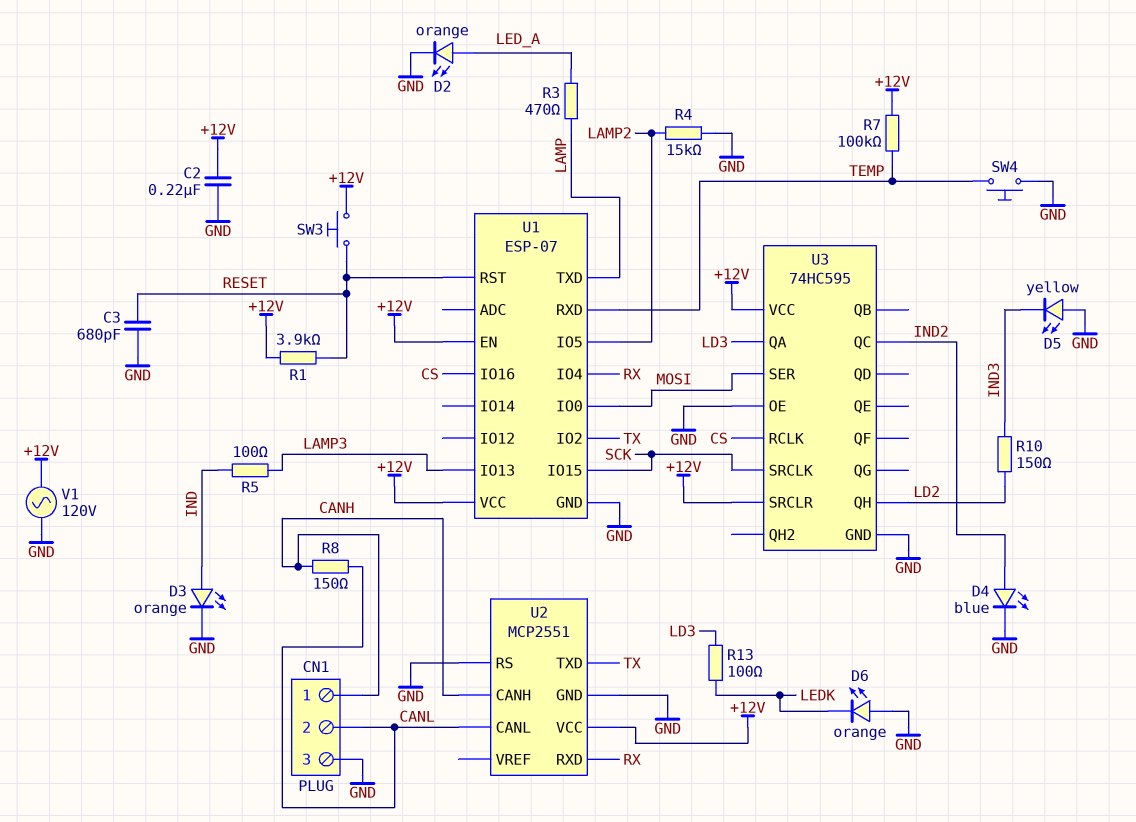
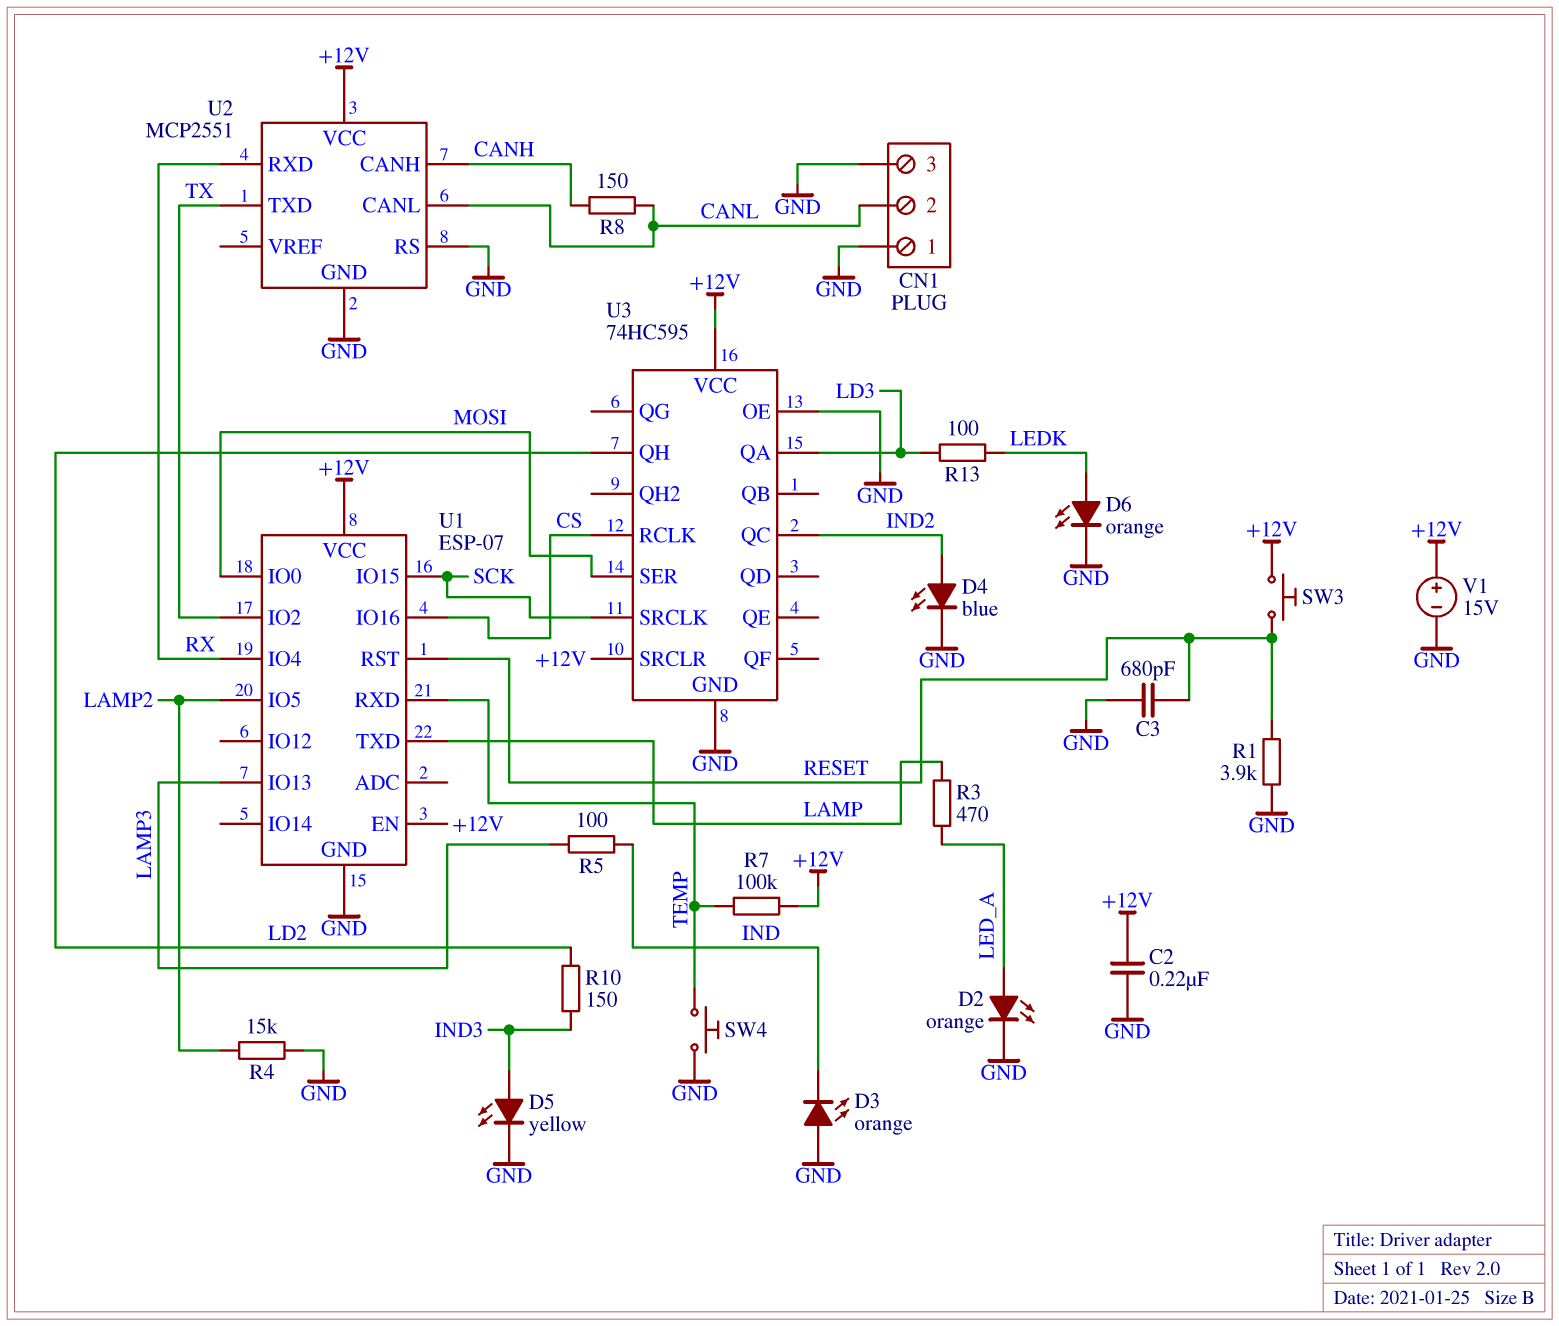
CN1 pin 1: CANH -> GND
D3: LED orange (A IND, K GND) -> LED orange (A GND, K IND)
D5: LED yellow (A GND, K IND3) -> LED yellow (A IND3, K GND)
D6: LED orange (A GND, K LEDK) -> LED orange (A LEDK, K GND)
R1: 3.9k (+12V, RESET) -> 3.9k (GND, RESET)
V1: AC 120V (+12V, GND) -> 15V (plus +12V, minus GND)

